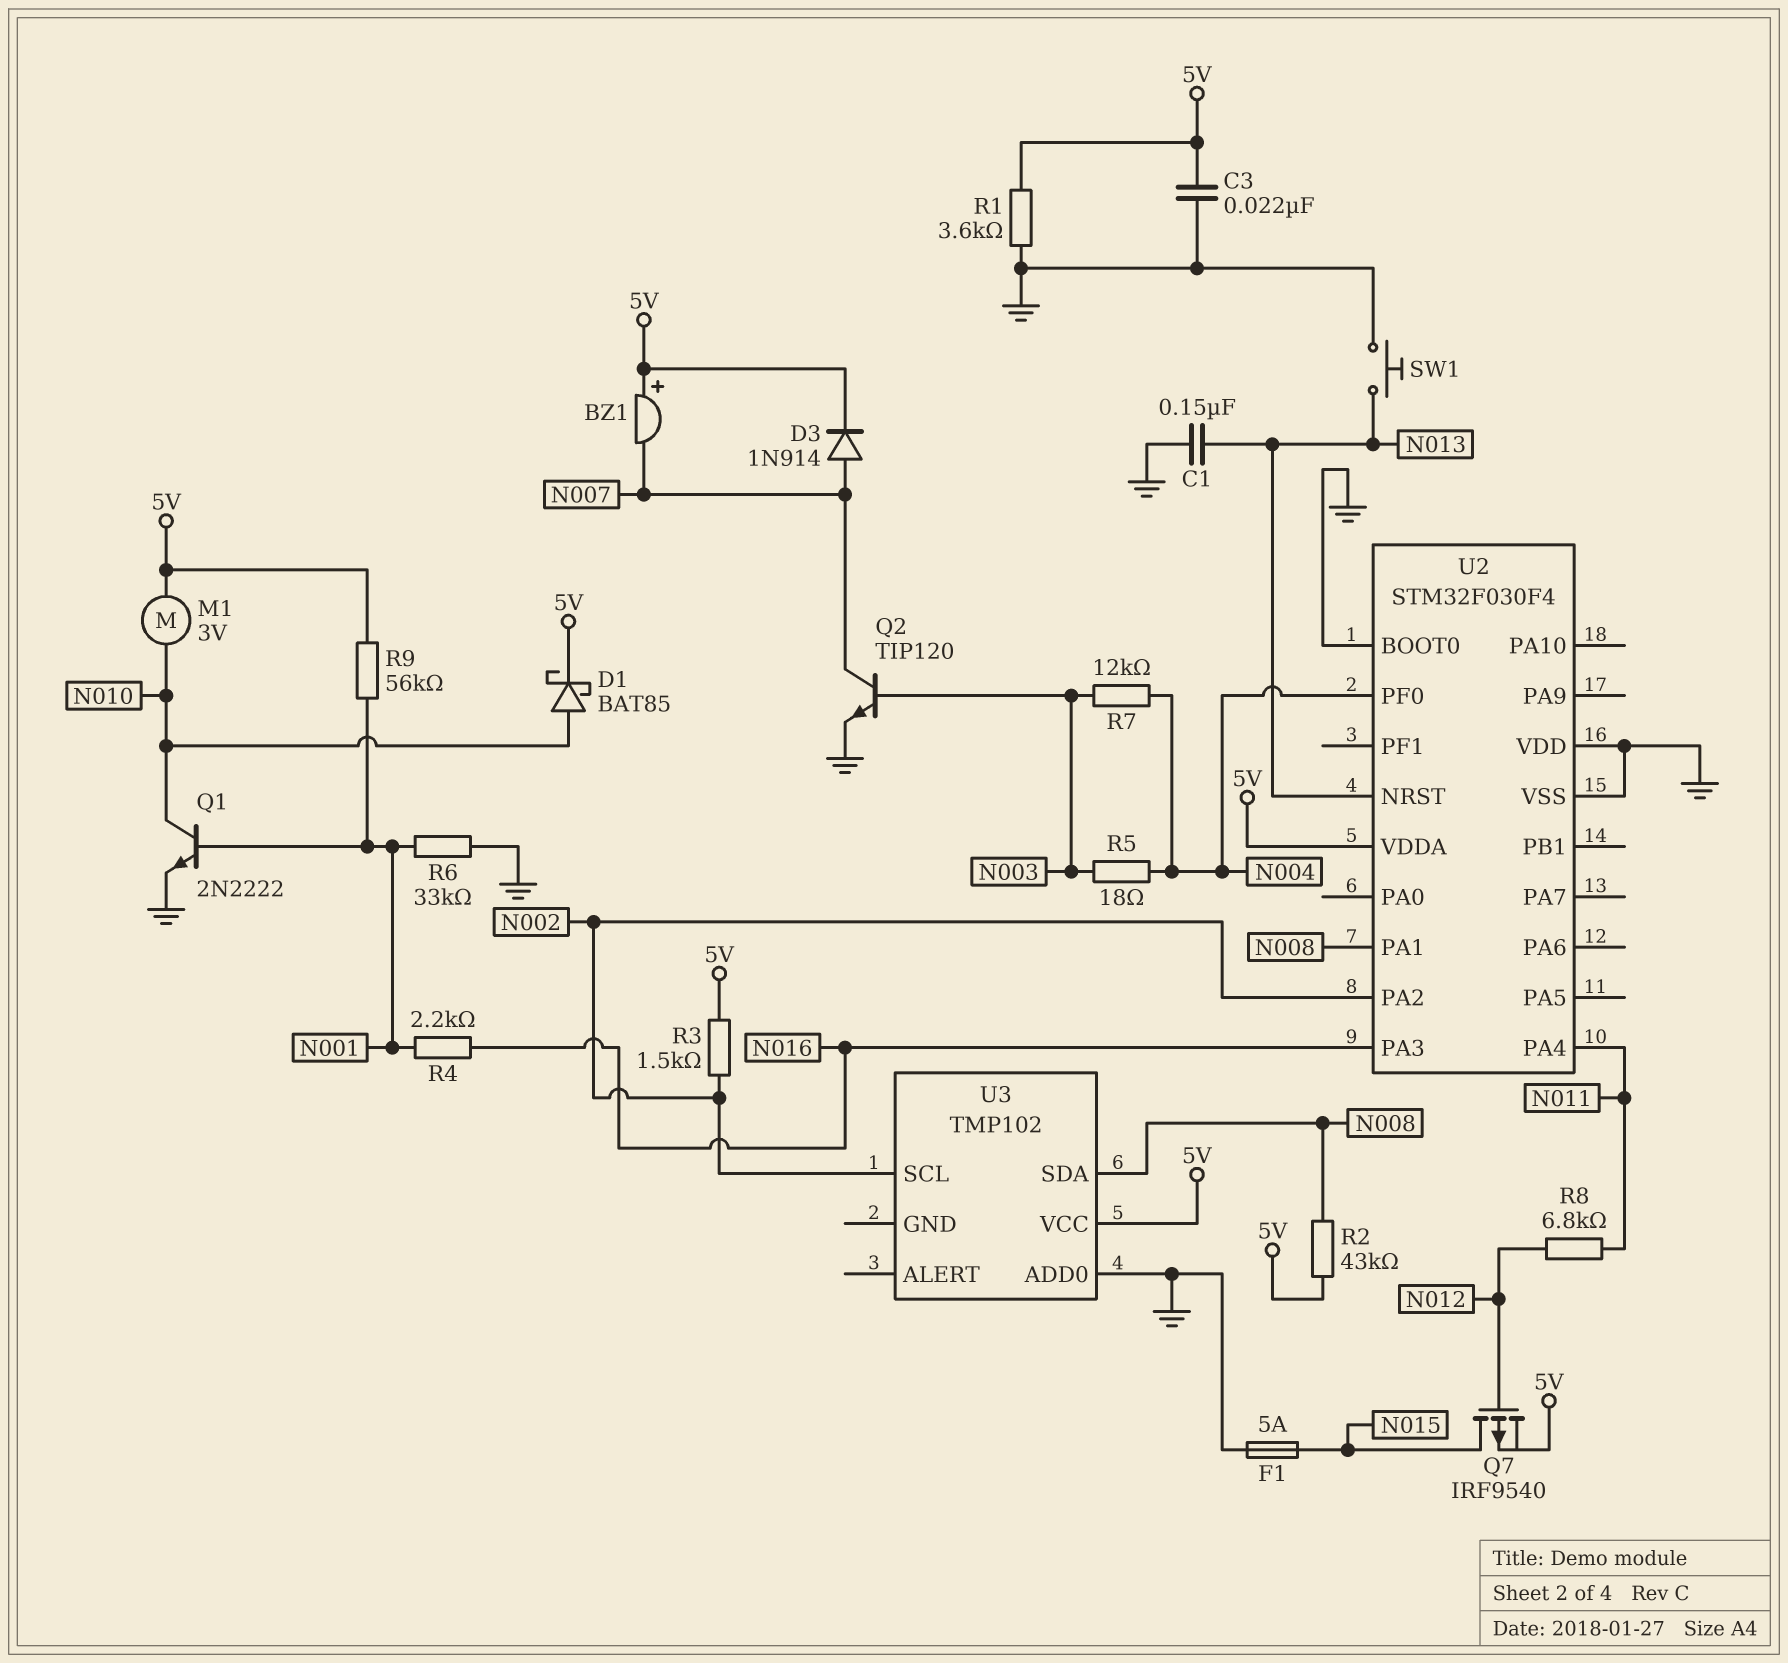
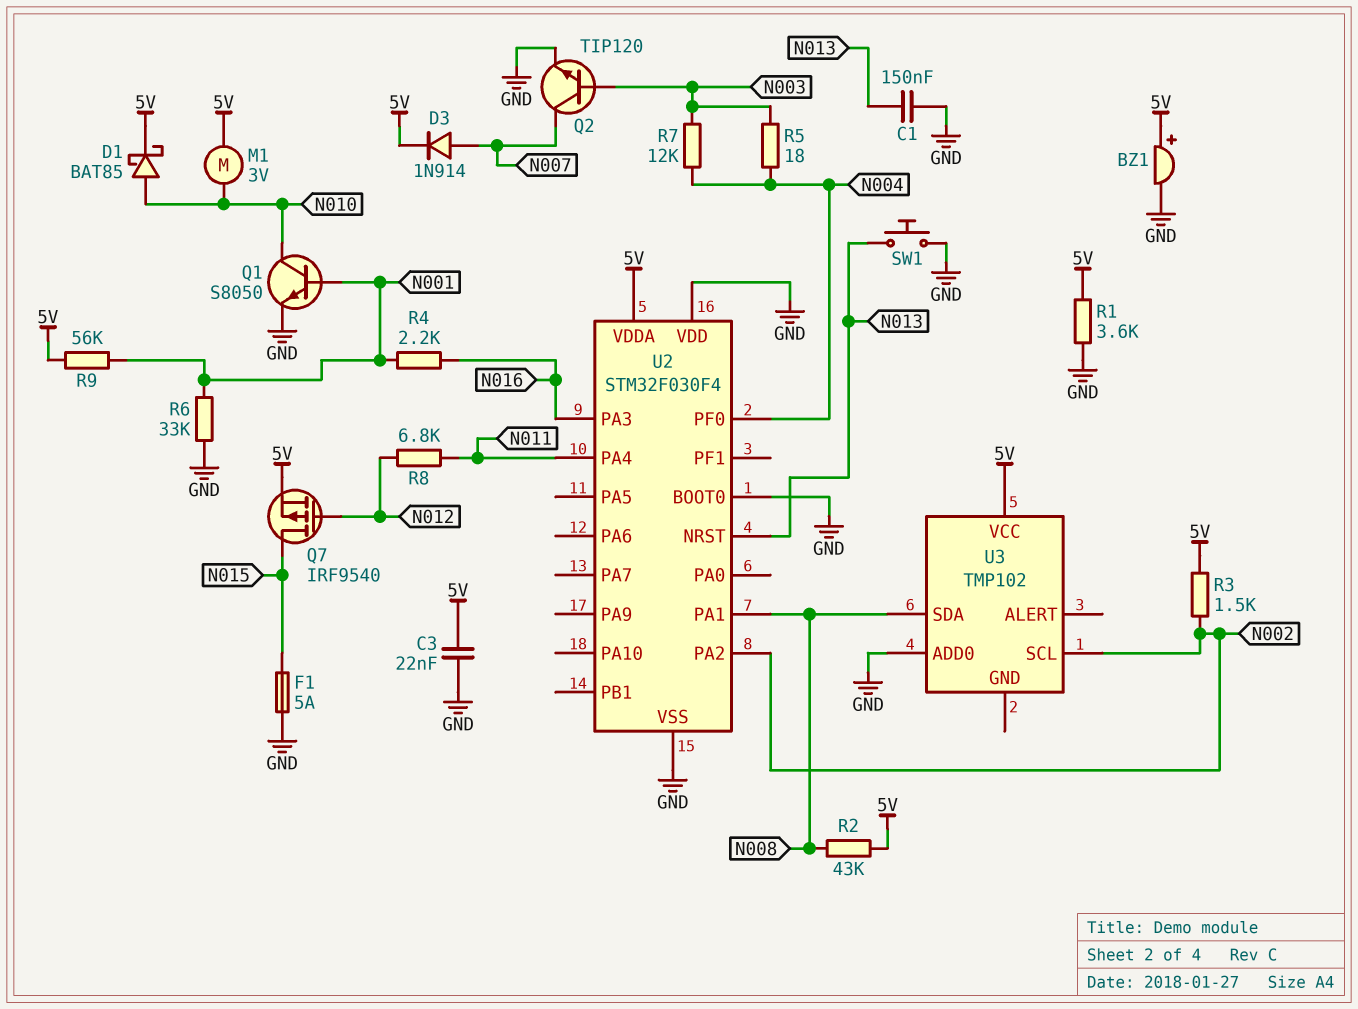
BZ1: buzzer (plus 5V, minus N007) -> buzzer (plus 5V, minus GND)
Q1: NPN 2N2222 (B N001, C N010, E GND) -> NPN S8050 (B N001, C N010, E GND)

